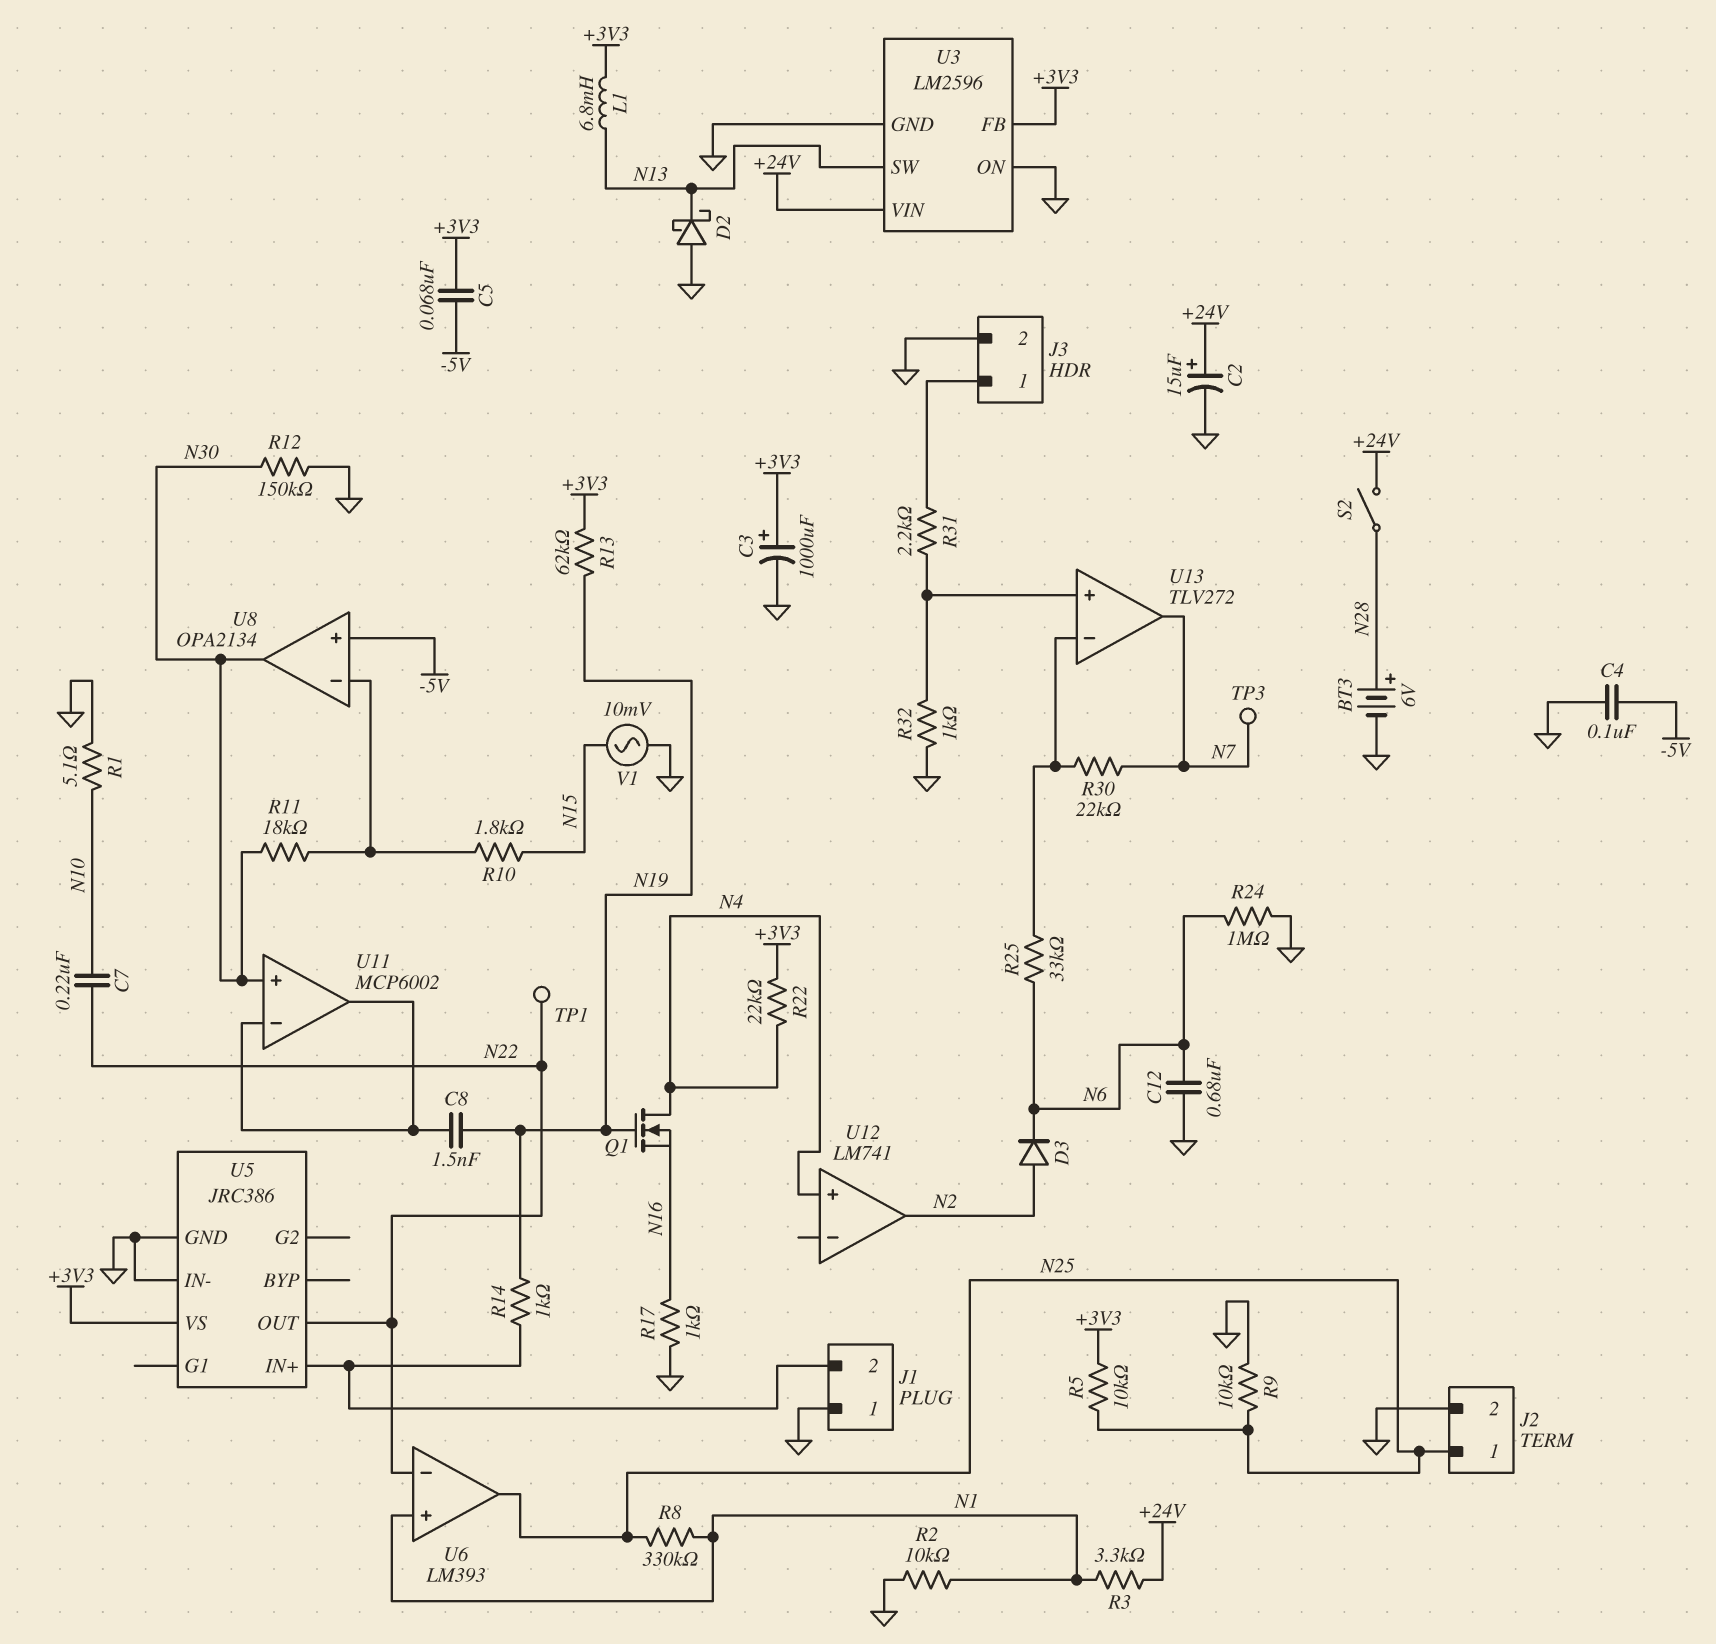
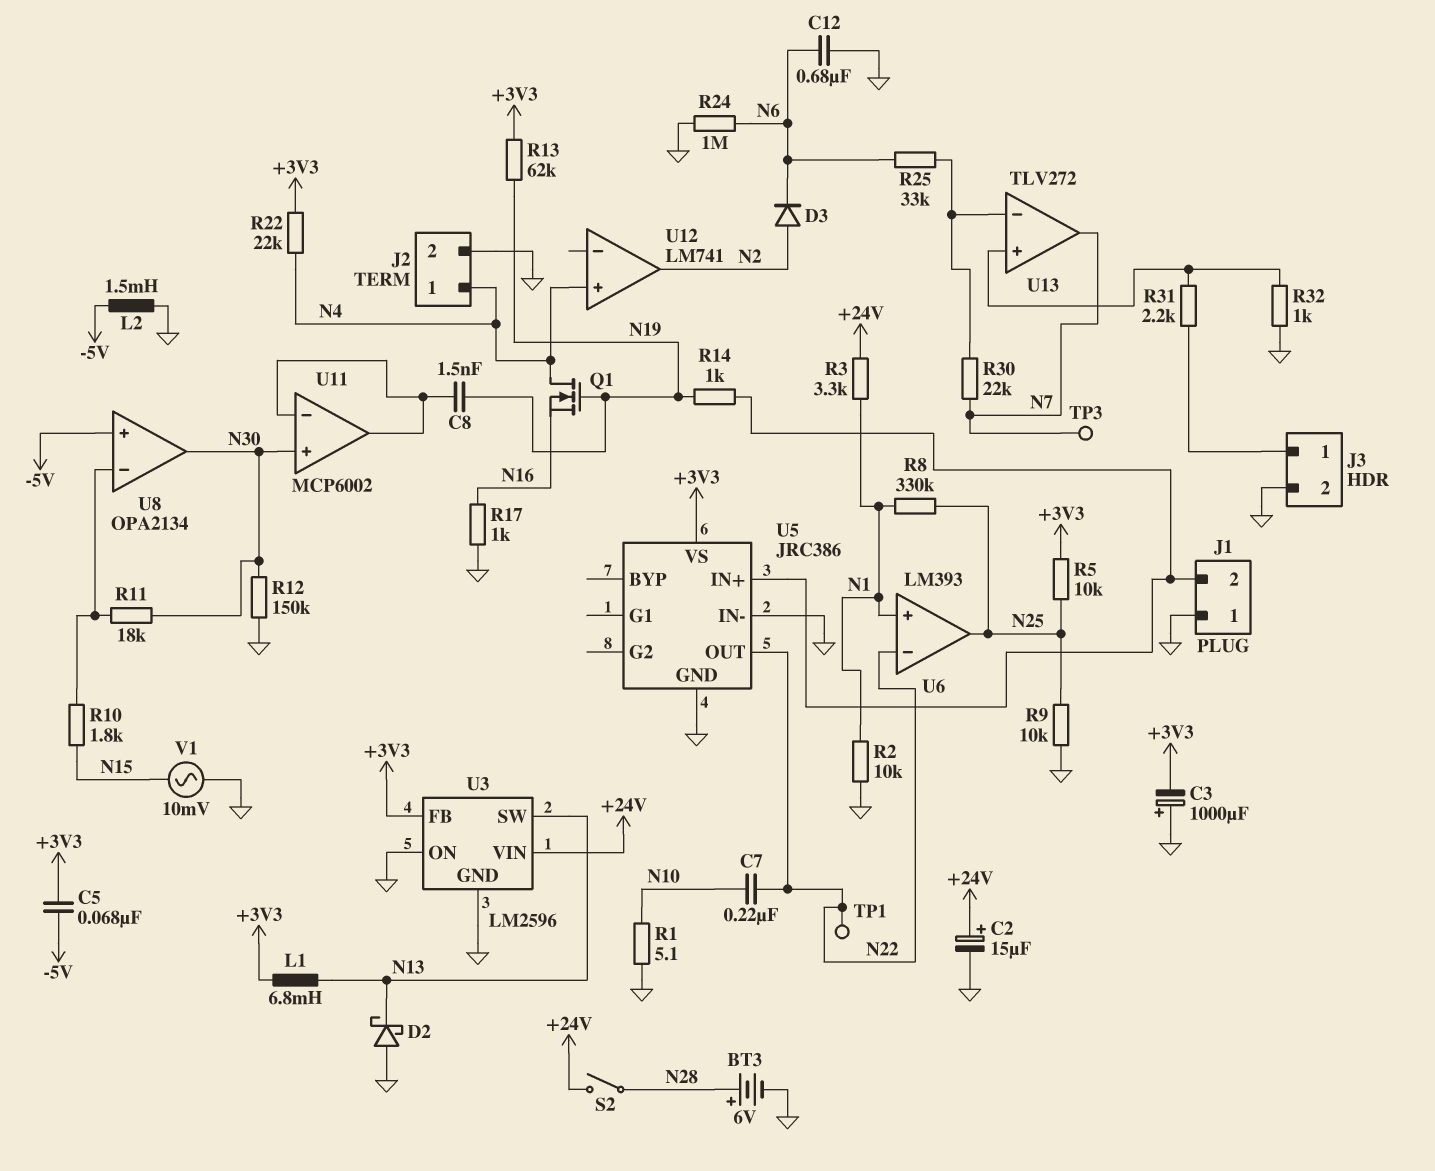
C3: 1000uF (plus +3V3, minus GND) -> 1000uF (plus GND, minus +3V3)
C4: 100nF (-5V, GND) -> none
J2 pin 1: N25 -> N4
L2: none -> 1.5mH (-5V, GND)

